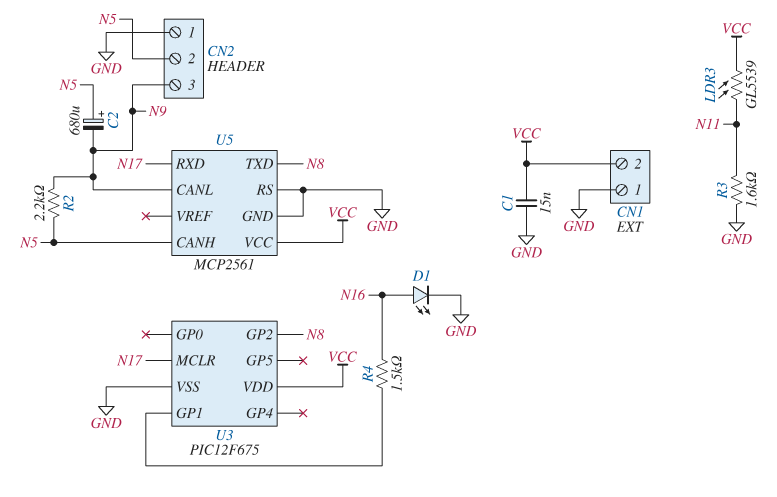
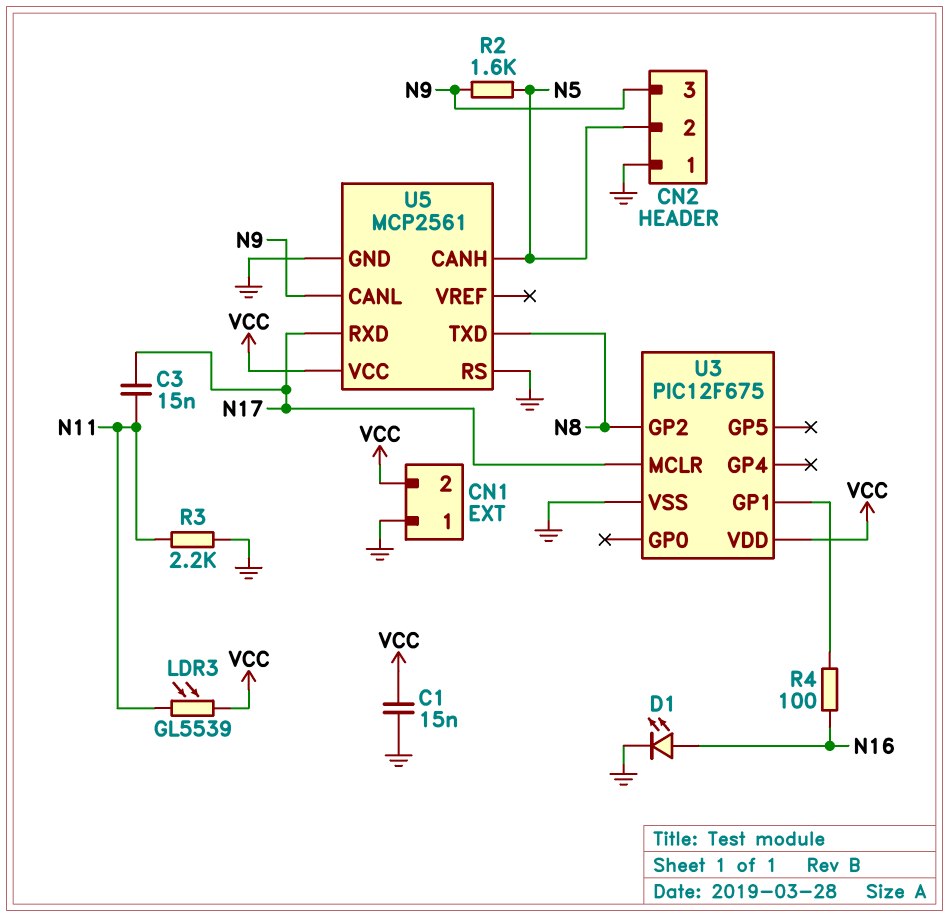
C2: 680uF (plus N5, minus N9) -> none
C3: none -> 15nF (N11, N17)
R2: 2.2k (N5, N9) -> 1.6k (N5, N9)
R3: 1.6k (GND, N11) -> 2.2k (GND, N11)
R4: 1.5k (N16, U3/GP1) -> 100 (N16, U3/GP1)

